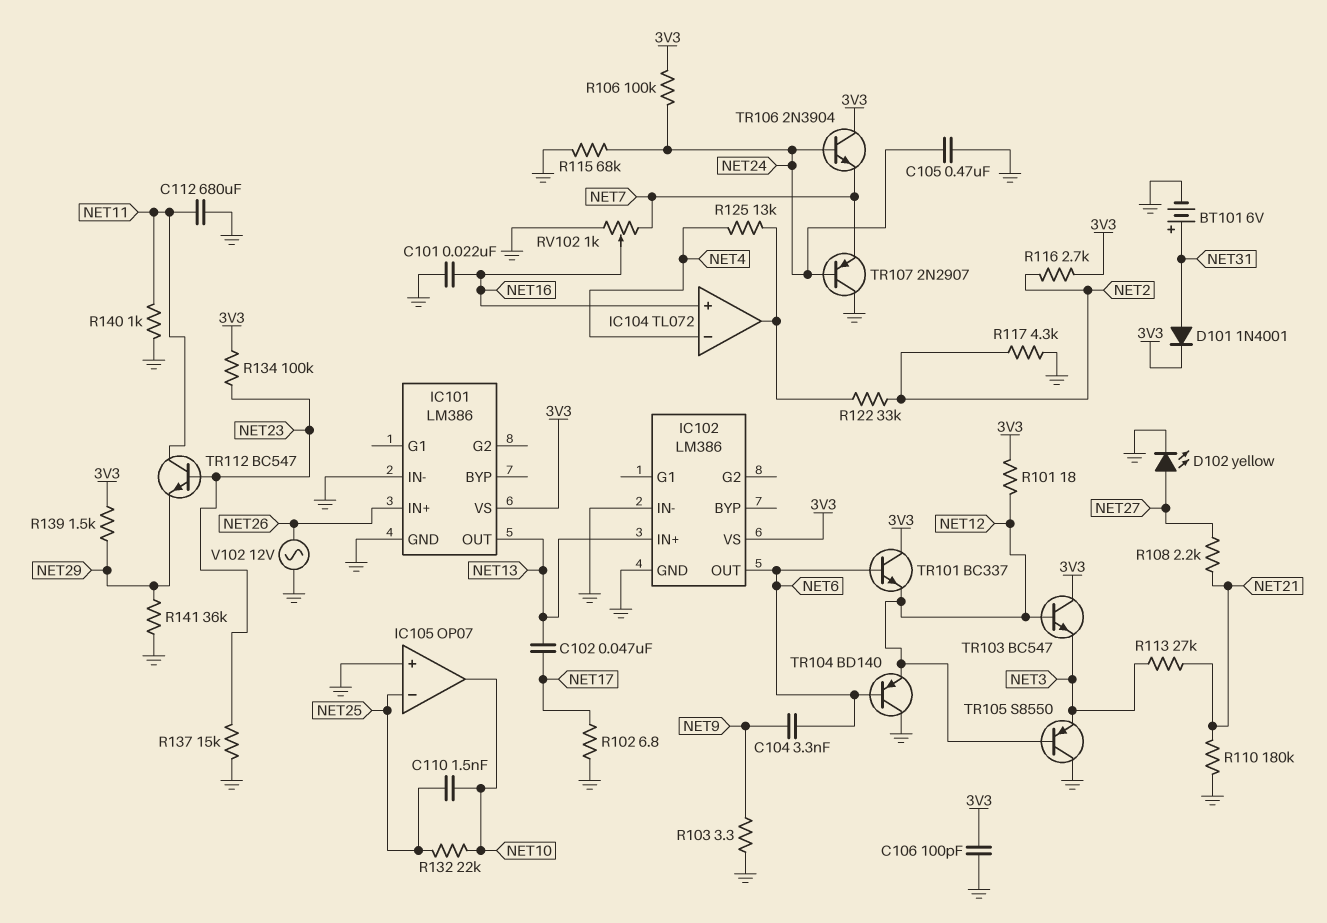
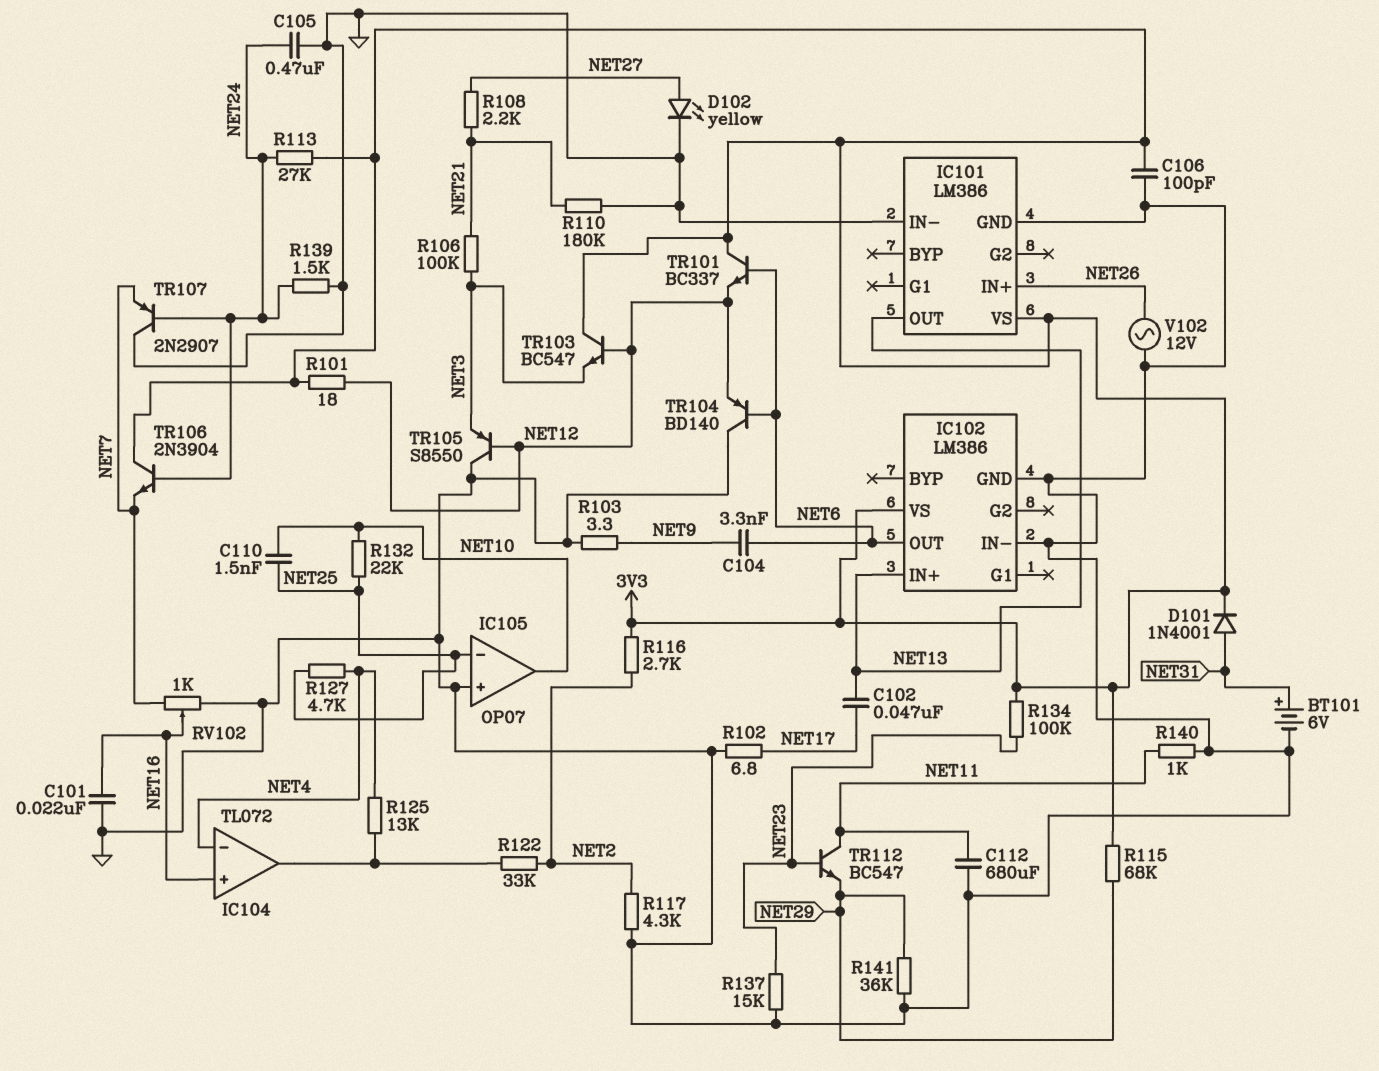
R106: 100k (3V3, NET24) -> 100k (NET3, NET21)
R113: 27k (NET3, NET21) -> 27k (3V3, NET24)
R115: 68k (GND, NET24) -> 68k (3V3, NET29)
R127: none -> 4.7k (NET4, NET25)
R139: 1.5k (3V3, NET29) -> 1.5k (GND, NET24)

